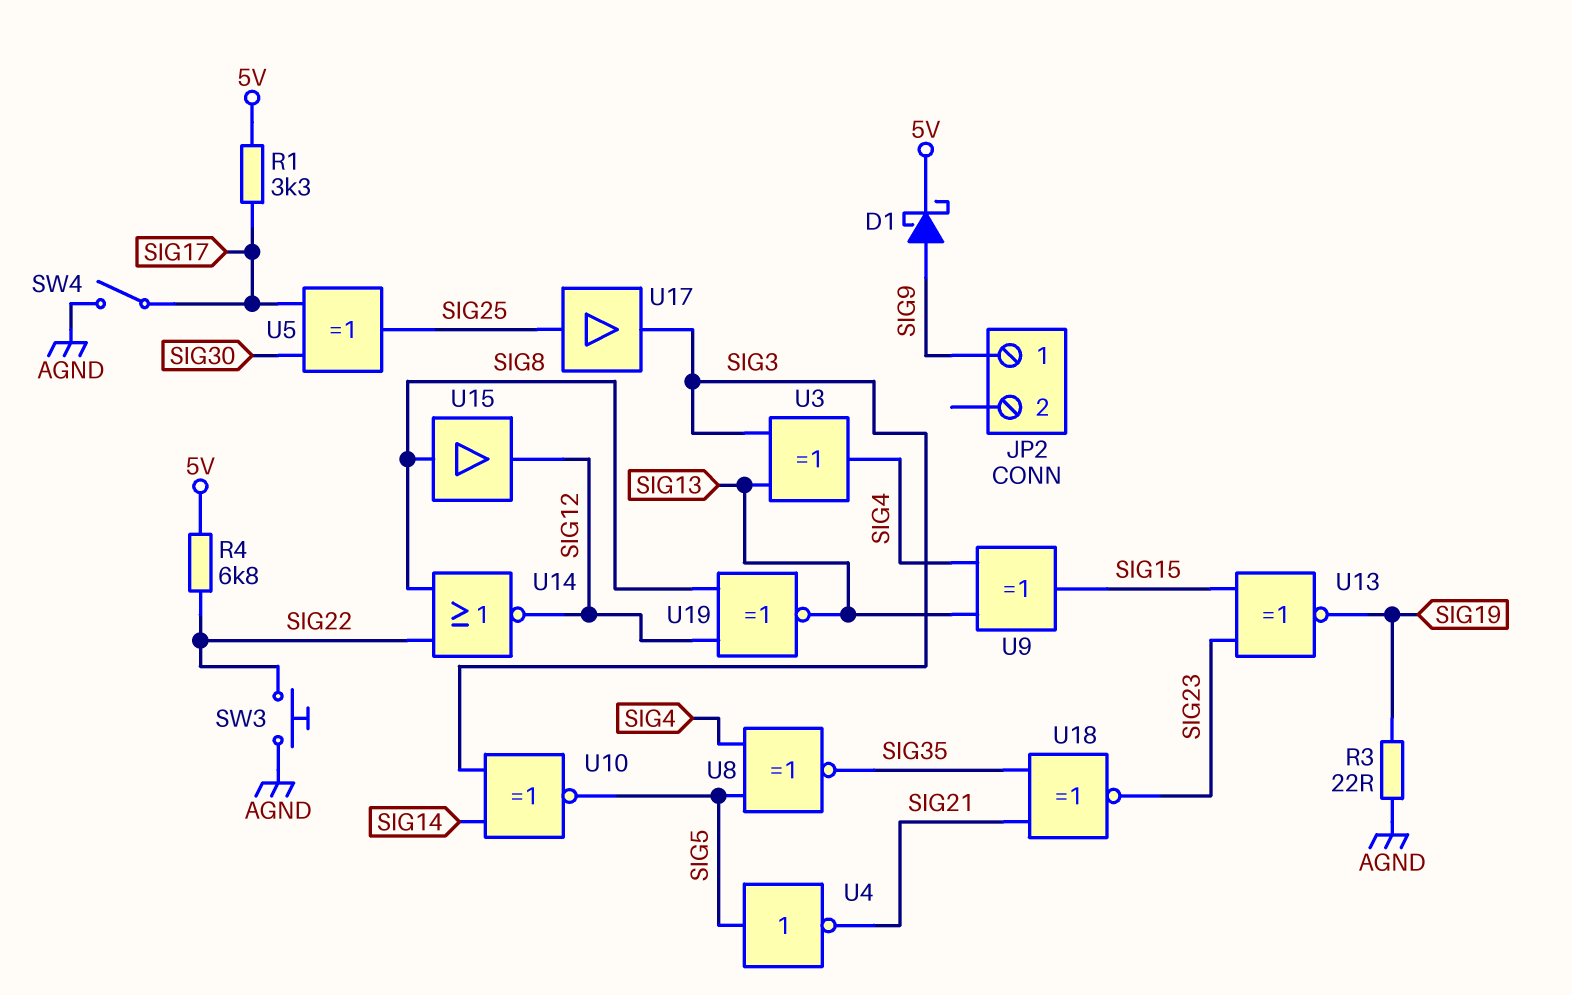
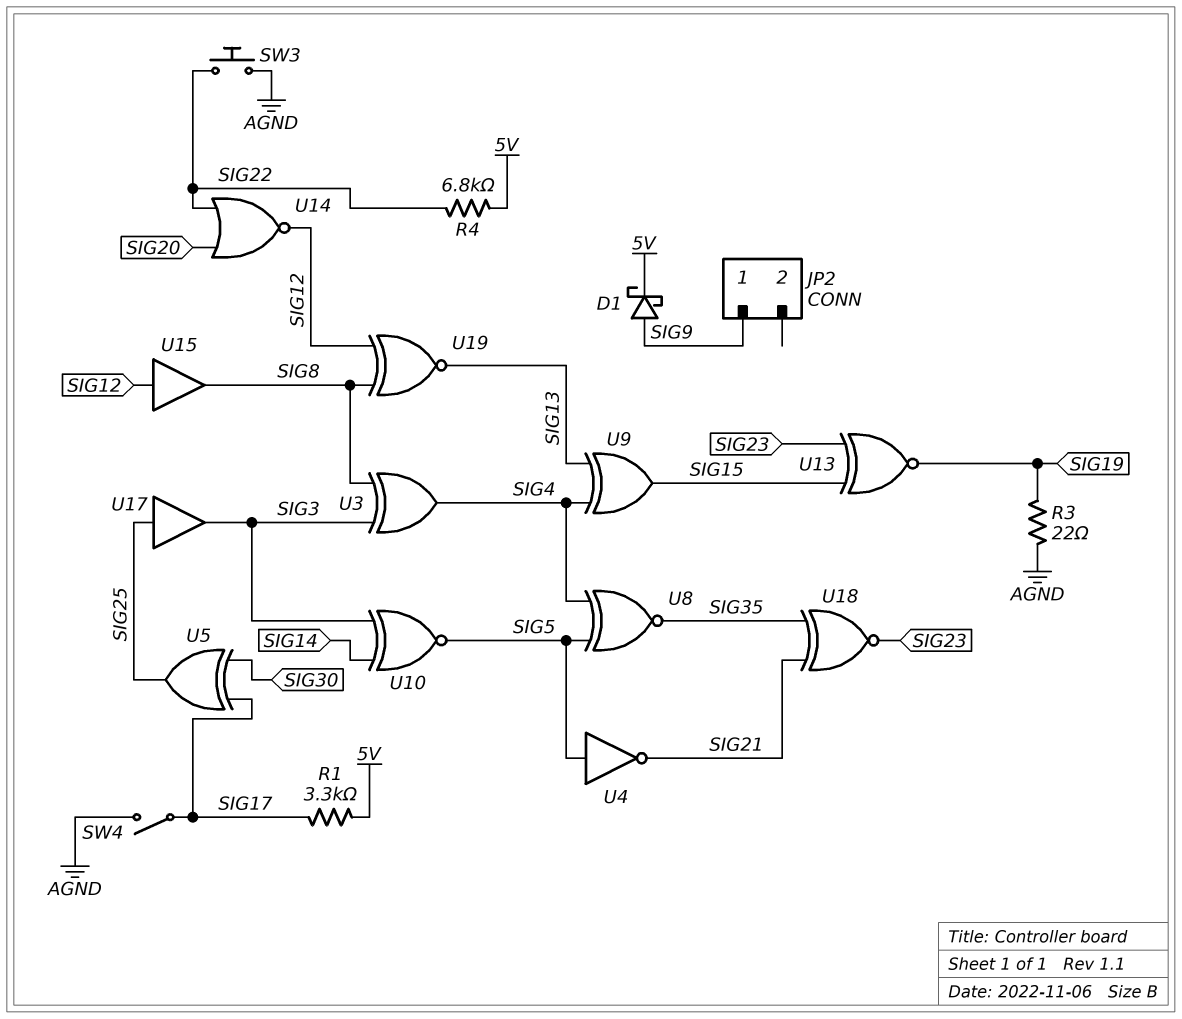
U3: XOR (in SIG3, in SIG13, out SIG4) -> XOR (in SIG3, in SIG8, out SIG4)
U14: NOR (in SIG8, in SIG22, out SIG12) -> NOR (in SIG20, in SIG22, out SIG12)
U15: buffer (in SIG8, out SIG12) -> buffer (in SIG12, out SIG8)

